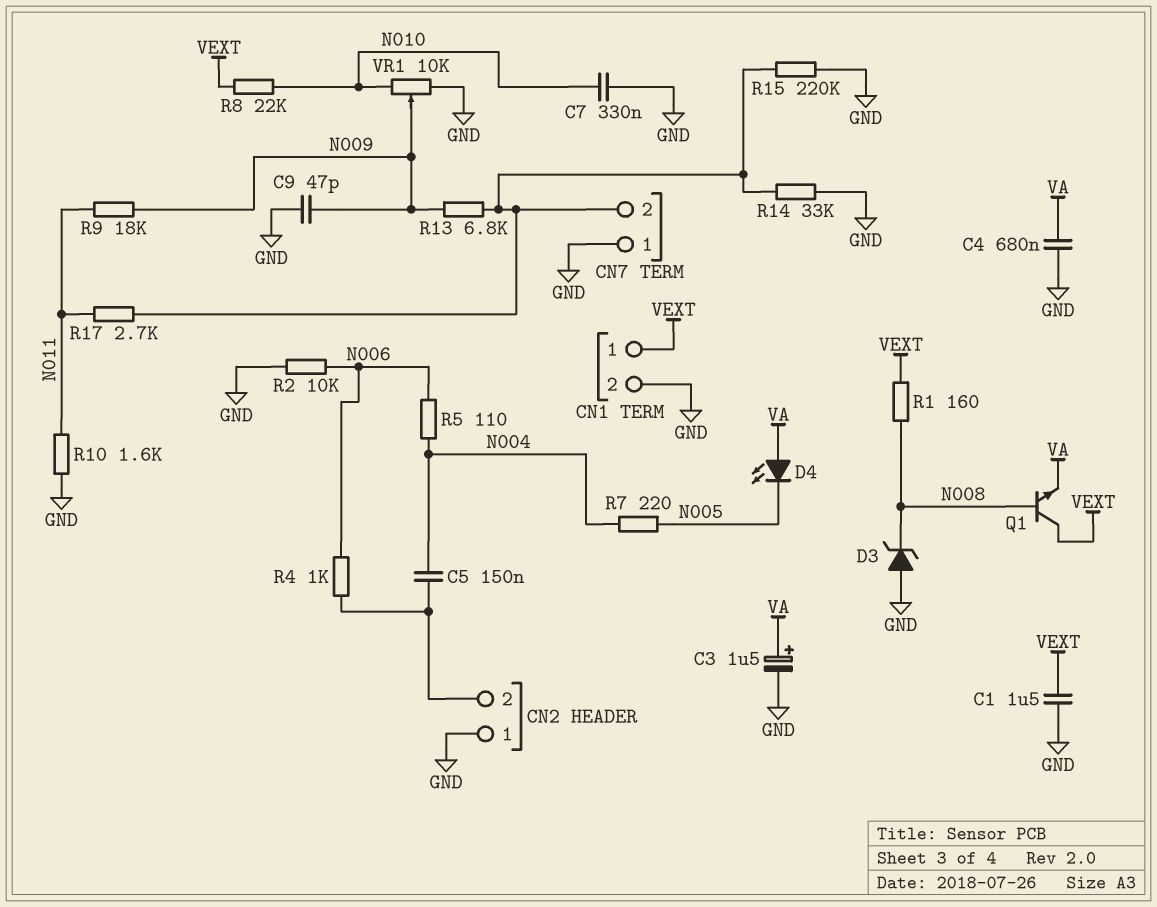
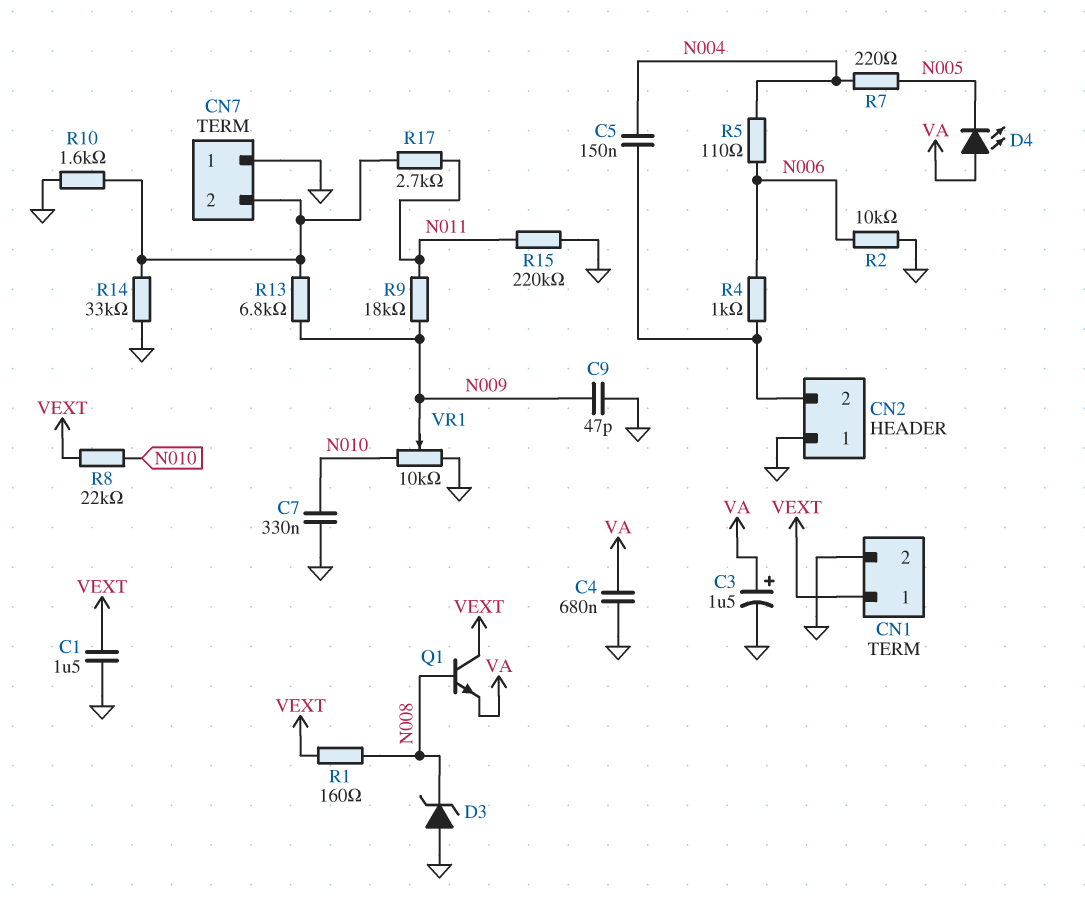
R10: 1.6k (GND, N011) -> 1.6k (CN7/2, GND)
R15: 220k (CN7/2, GND) -> 220k (GND, N011)

